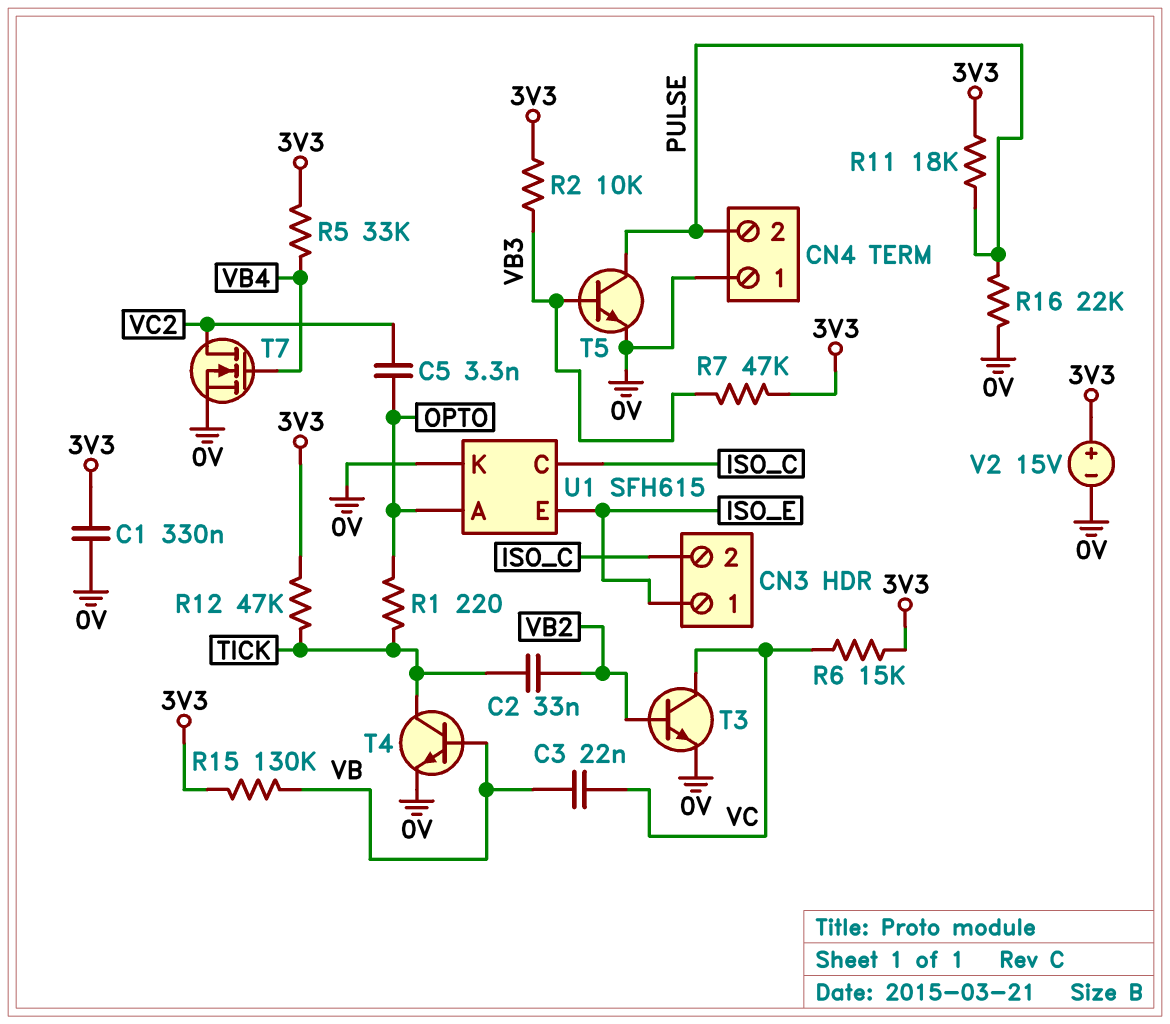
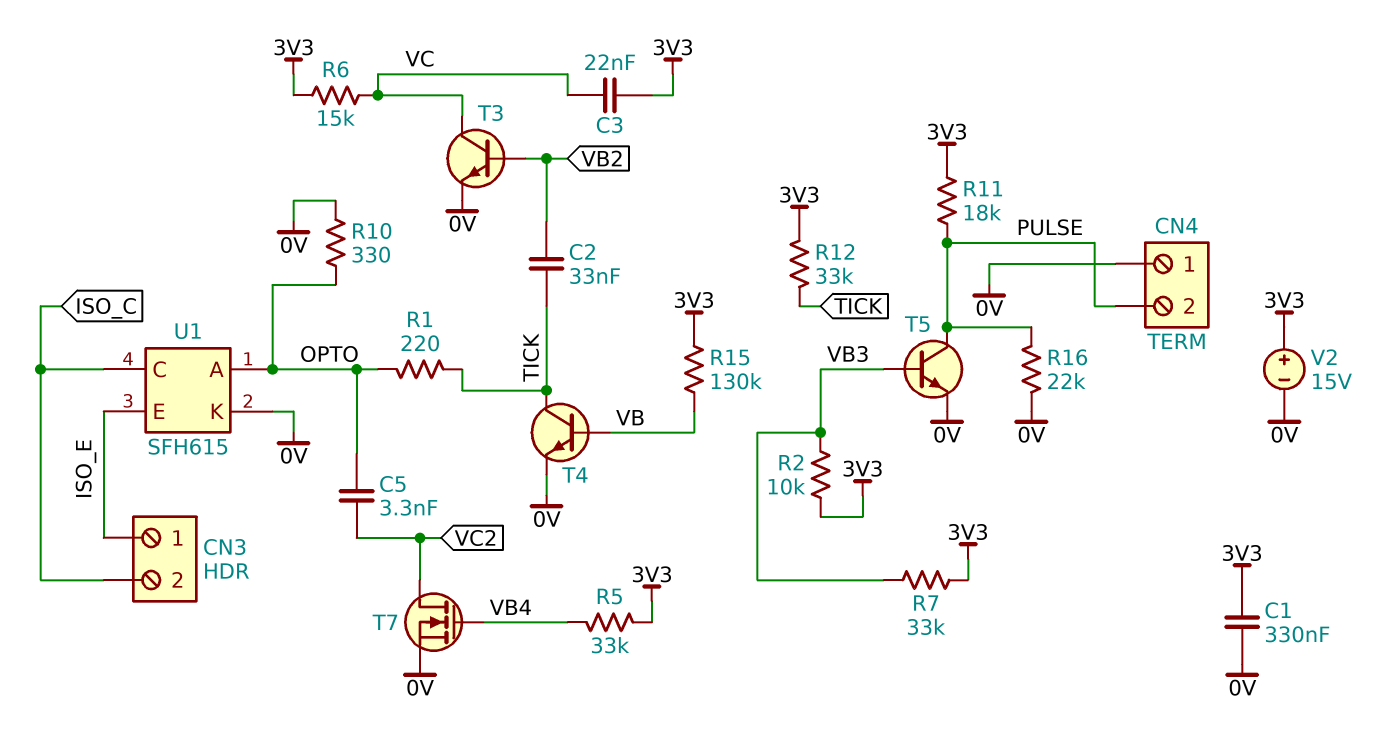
C3: 22nF (VB, VC) -> 22nF (3V3, VC)
R7: 47k (3V3, VB3) -> 33k (3V3, VB3)
R10: none -> 330 (0V, OPTO)
R12: 47k (3V3, TICK) -> 33k (3V3, TICK)

